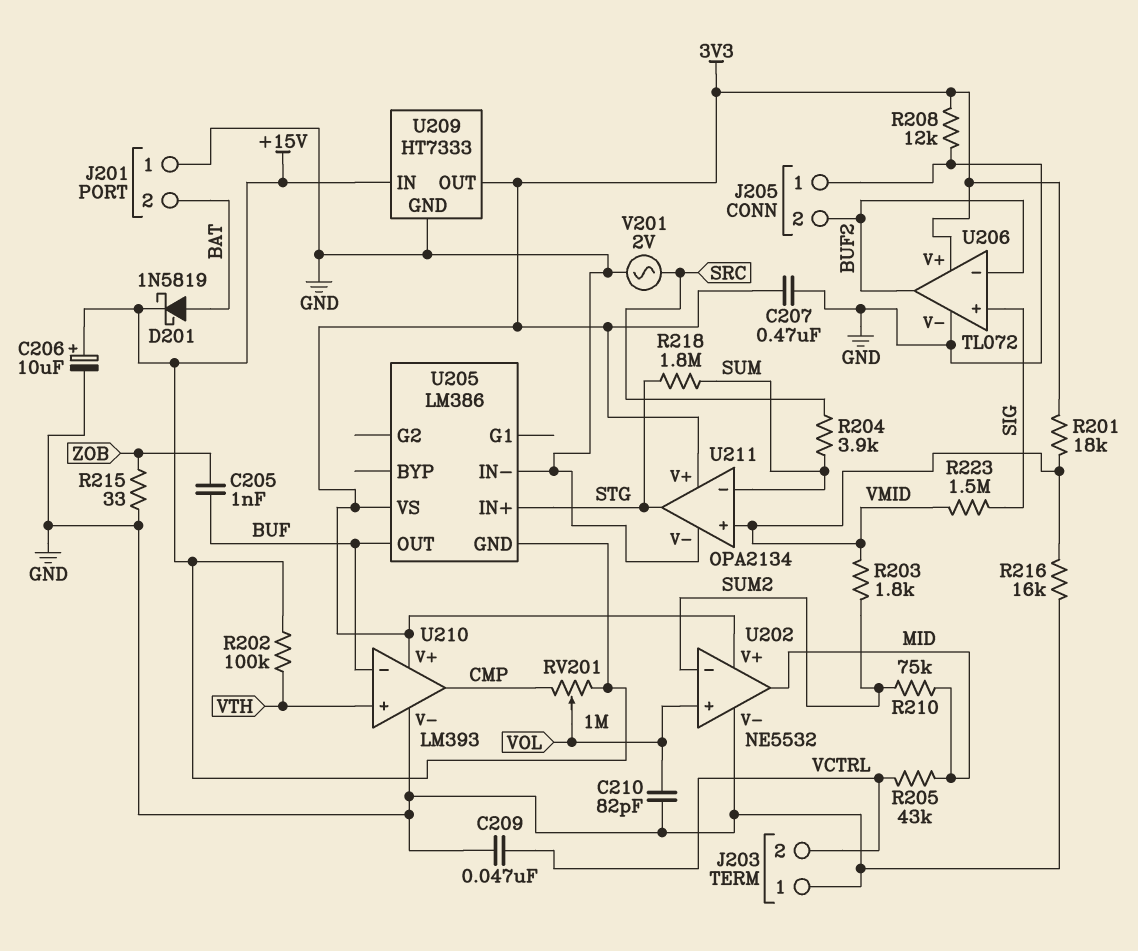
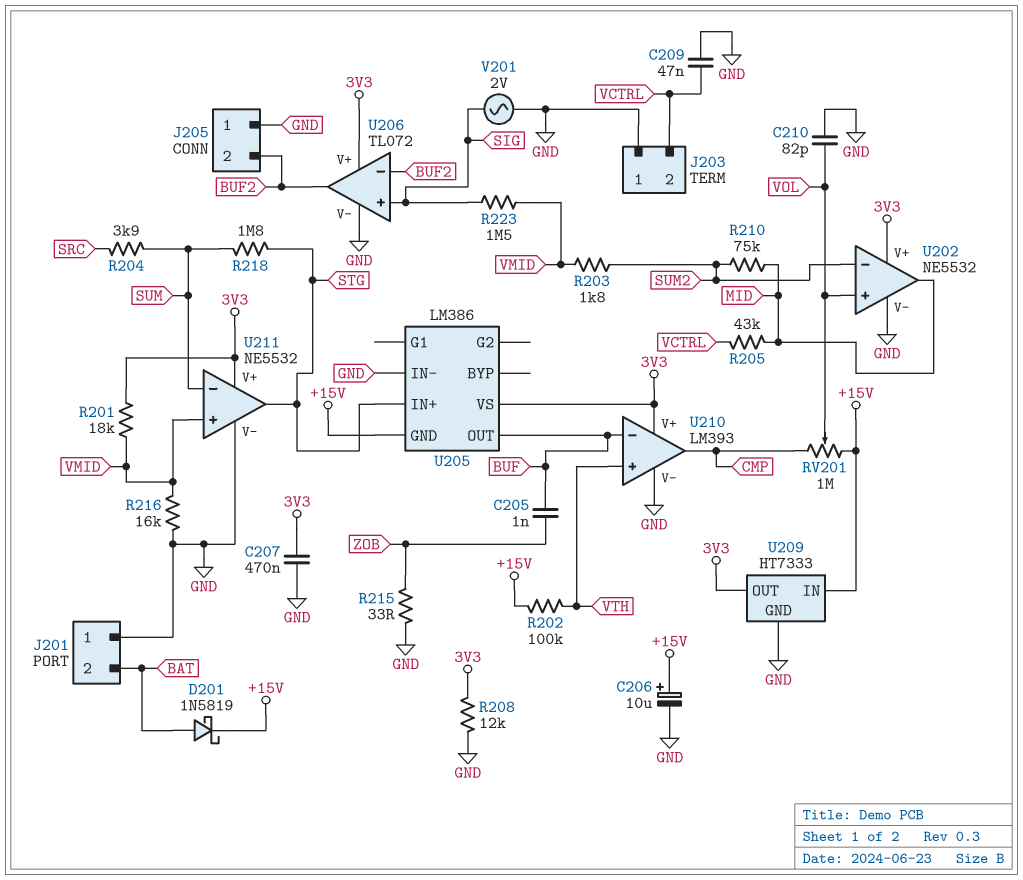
U211: OPA2134 -> NE5532
V201: AC 2V (GND, SRC) -> AC 2V (GND, SIG)

